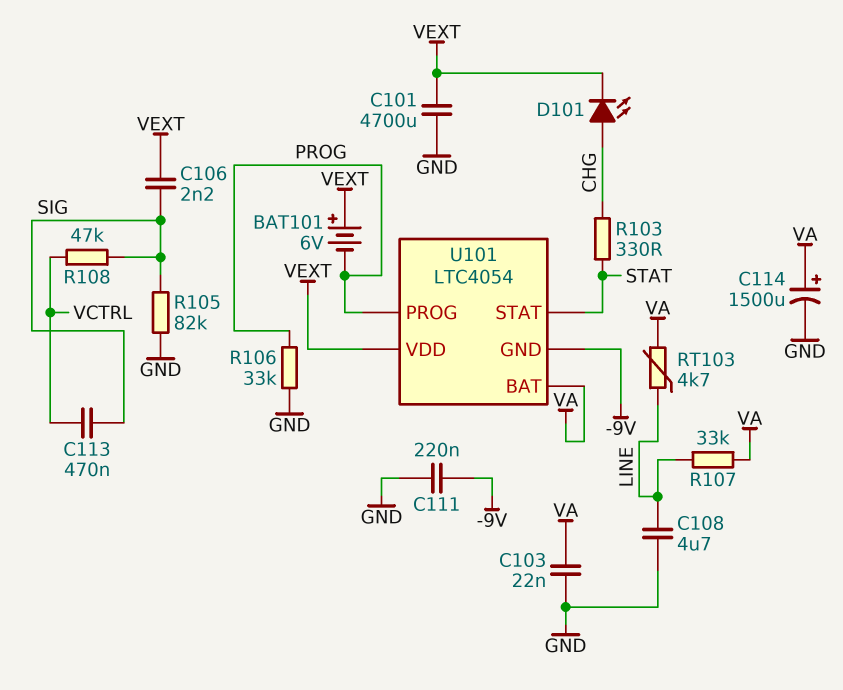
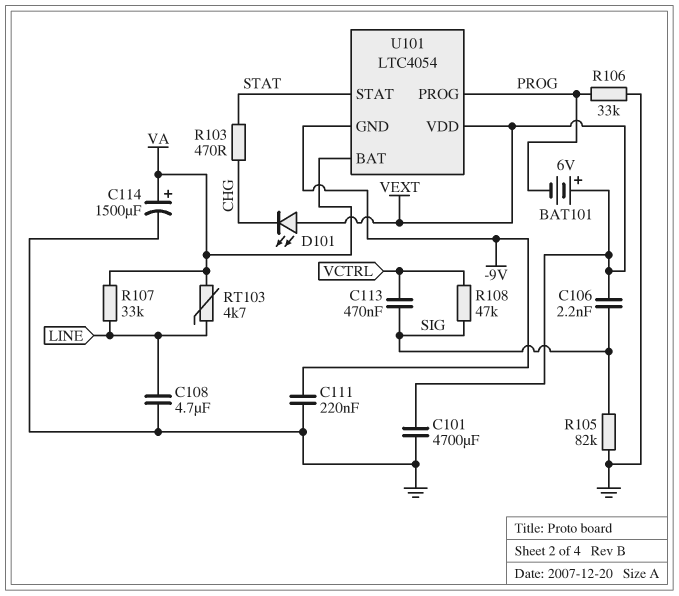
C103: 22nF (GND, VA) -> none
D101: LED (A CHG, K VEXT) -> LED (A VEXT, K CHG)
R103: 330 (CHG, STAT) -> 470 (CHG, STAT)

